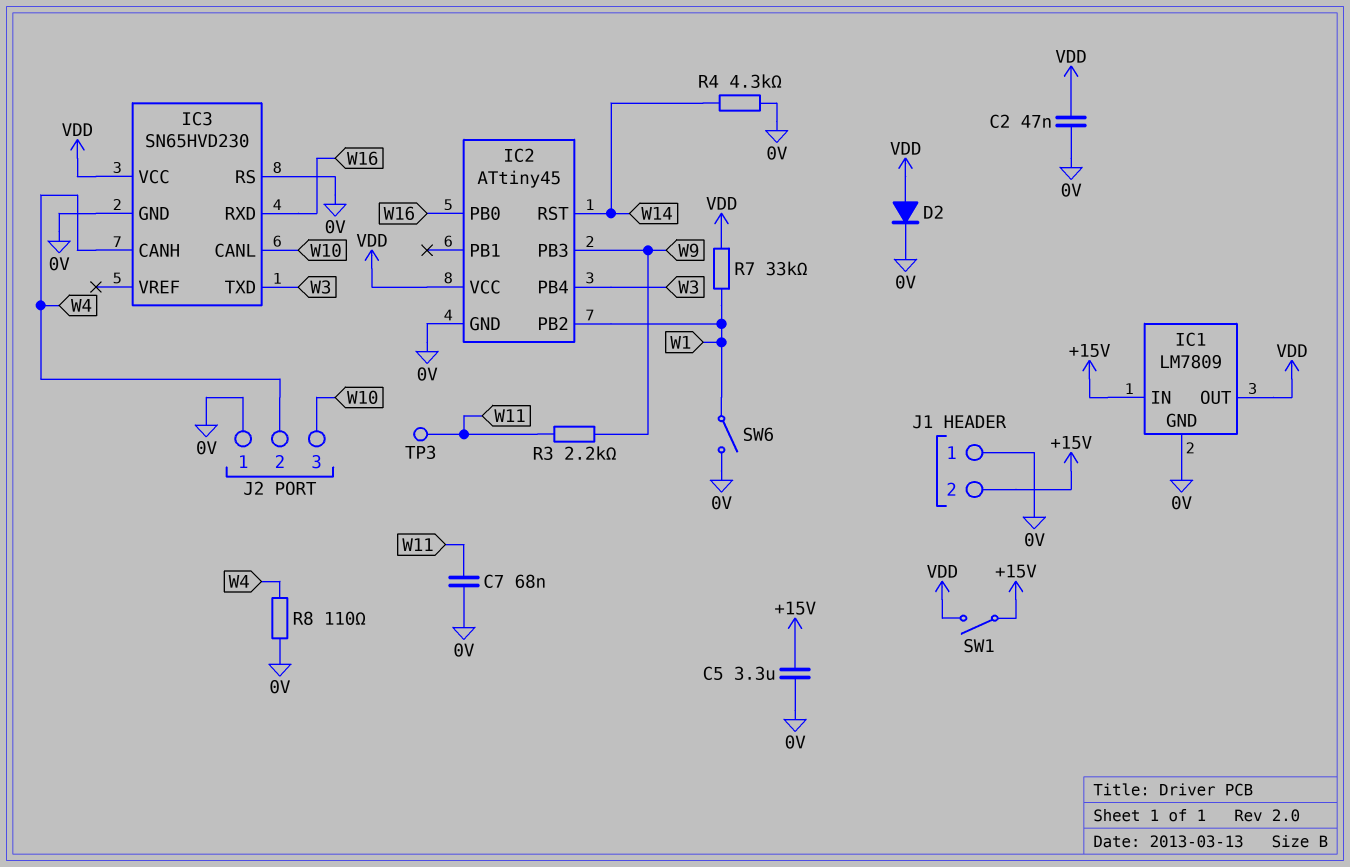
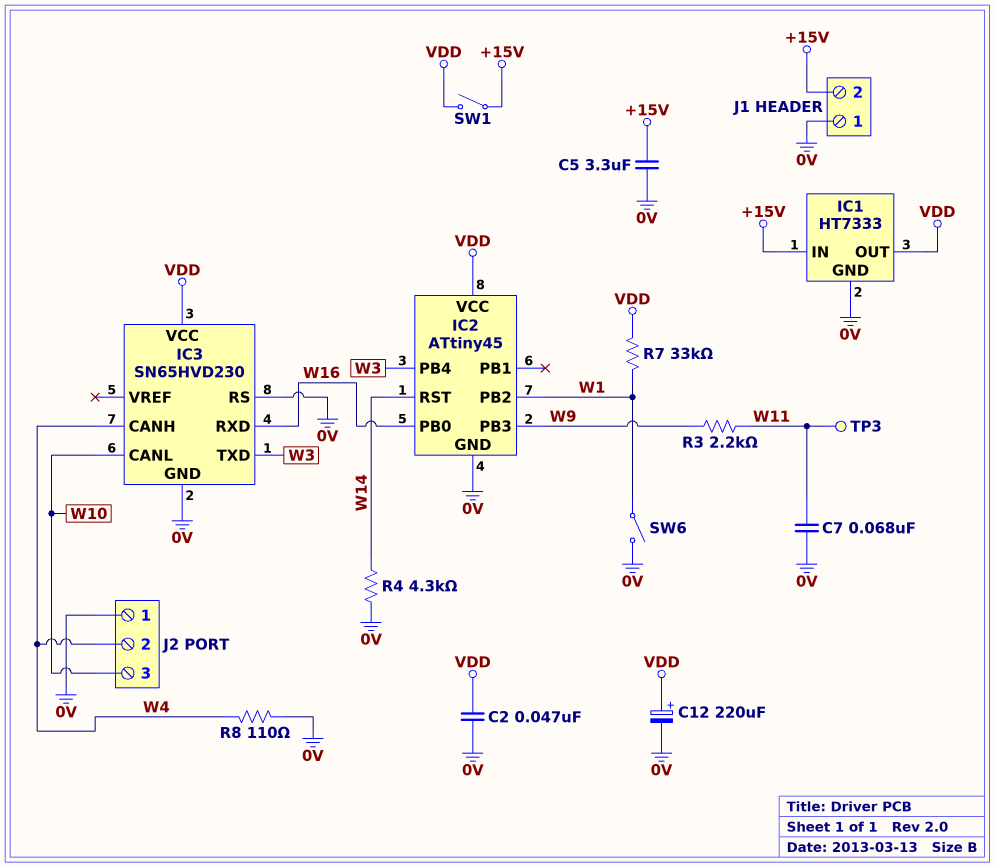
C12: none -> 220uF (plus VDD, minus 0V)
D2: diode (A VDD, K 0V) -> none
IC1: LM7809 -> HT7333

